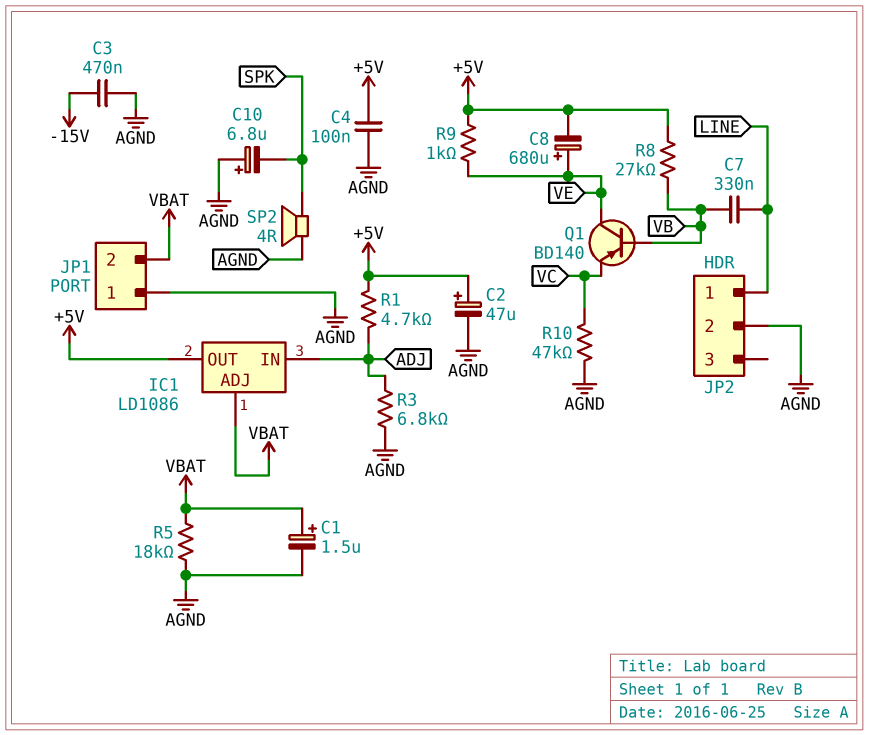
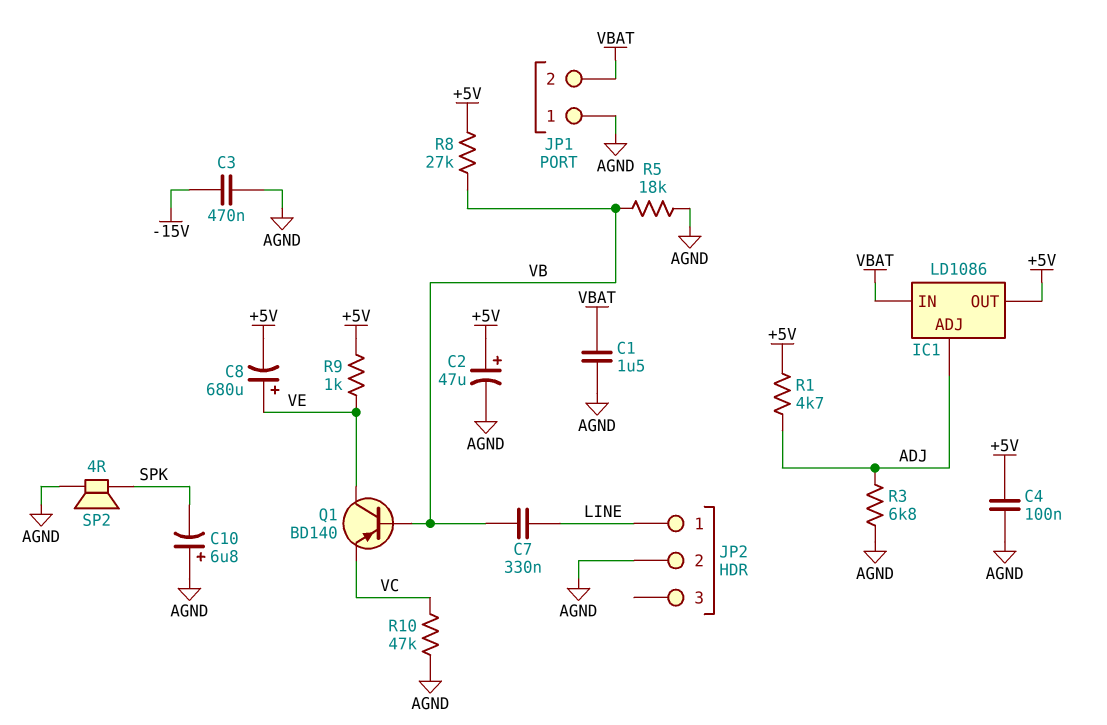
C1: 1.5uF (plus VBAT, minus AGND) -> 1.5uF (AGND, VBAT)
IC1 pin ADJ: VBAT -> ADJ
IC1 pin IN: ADJ -> VBAT
R5: 18k (AGND, VBAT) -> 18k (AGND, VB)

